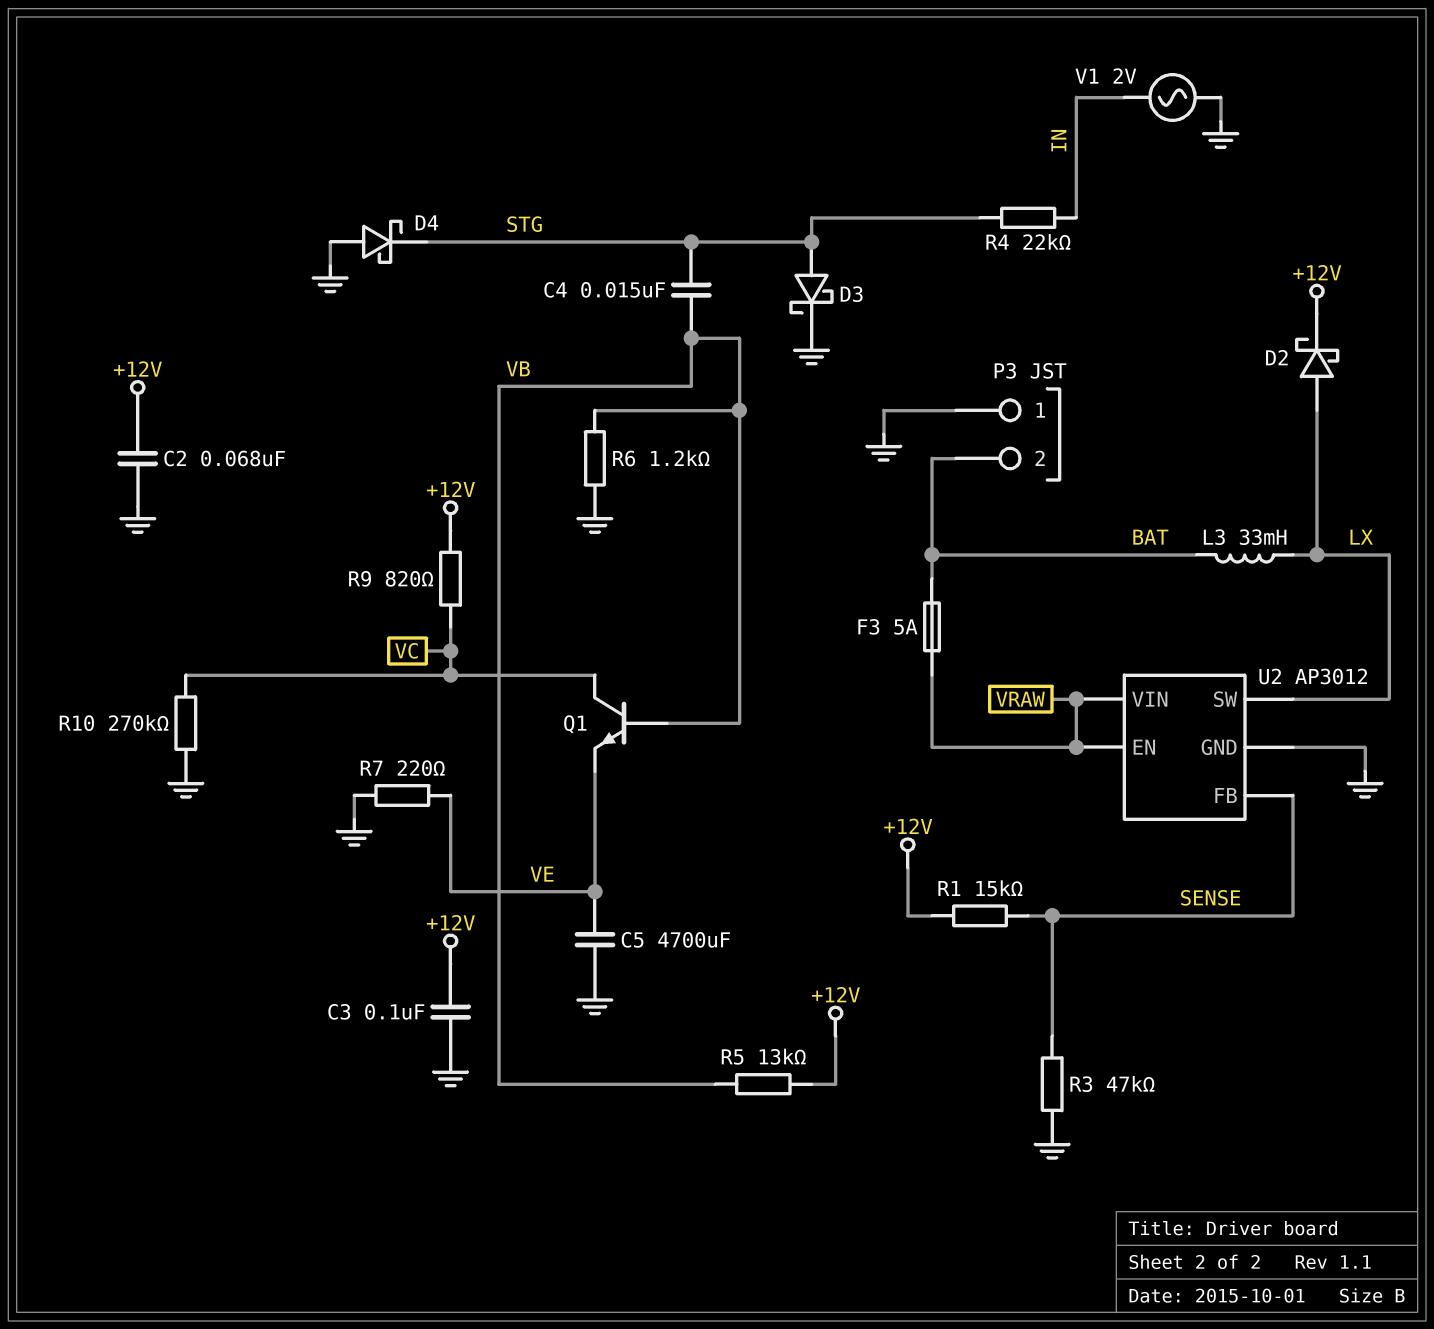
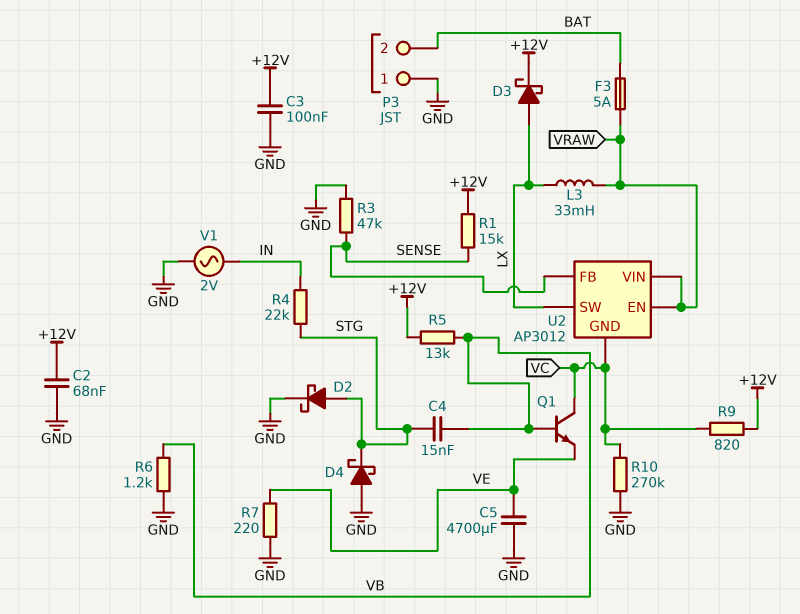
D2: schottky (A LX, K +12V) -> schottky (A STG, K GND)
D3: schottky (A STG, K GND) -> schottky (A LX, K +12V)
L3: 33mH (BAT, LX) -> 33mH (LX, VRAW)
U2 pin GND: GND -> VC

